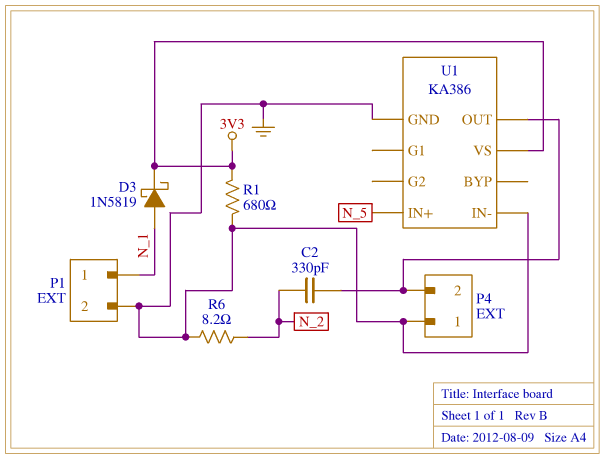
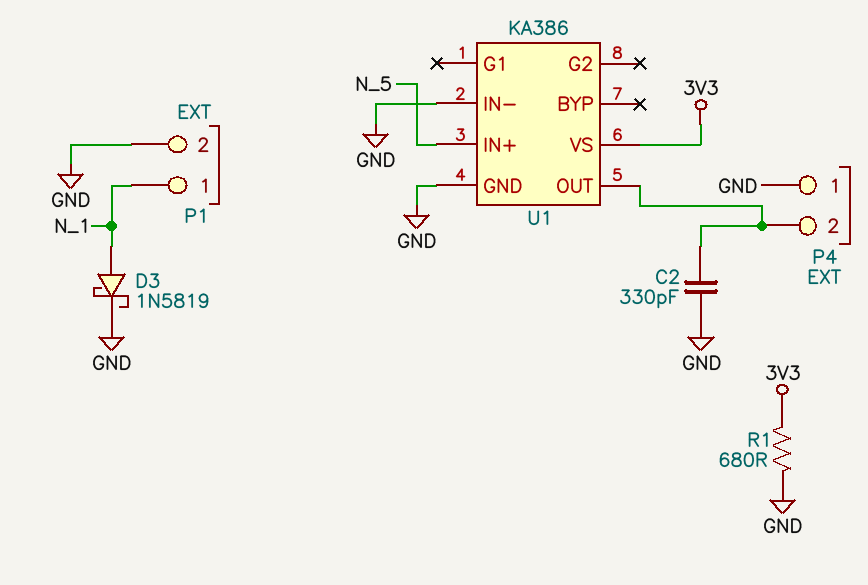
C2: 330pF (N_2, P4/2) -> 330pF (GND, P4/2)
D3: schottky 1N5819 (A N_1, K 3V3) -> schottky 1N5819 (A N_1, K GND)
R6: 8.2 (GND, N_2) -> none

